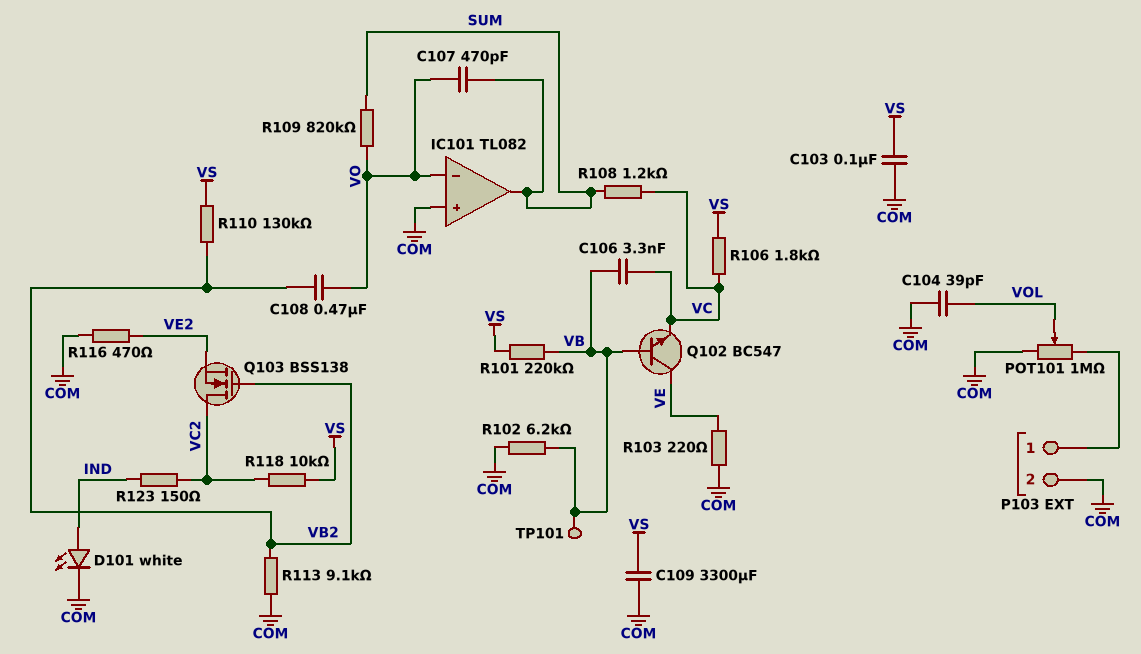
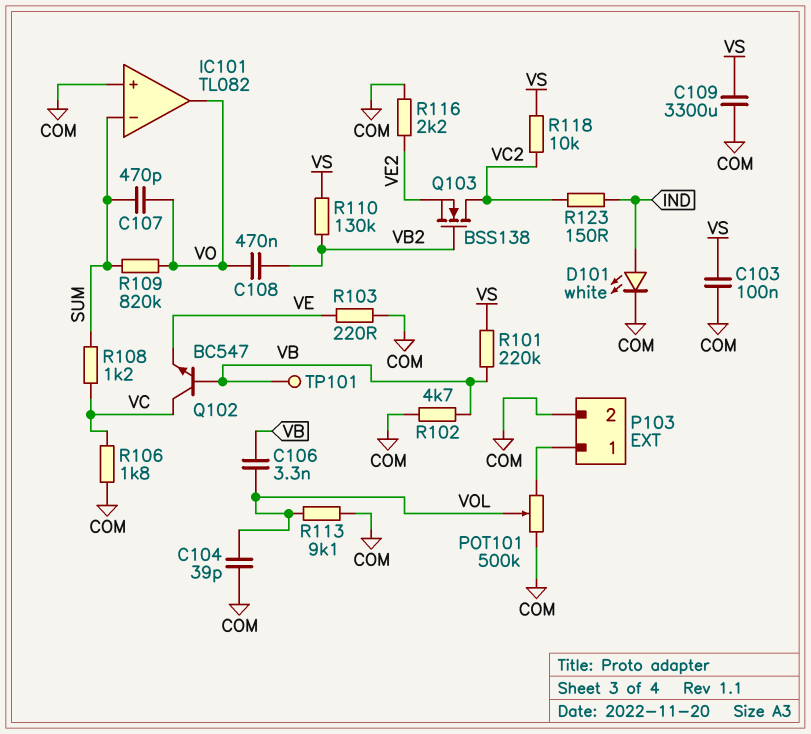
C106: 3.3nF (VB, VC) -> 3.3nF (VB, VOL)
IC101 pin in-: VO -> SUM
IC101 pin out: SUM -> VO
POT101: 1M (COM, P103/1, wiper VOL) -> 500k (COM, P103/1, wiper VOL)
Q102: NPN BC547 (B VB, C VE, E VC) -> NPN BC547 (B VB, C VC, E VE)
R102: 6.2k (COM, VB) -> 4.7k (COM, VB)
R106: 1.8k (VC, VS) -> 1.8k (COM, VC)
R113: 9.1k (COM, VB2) -> 9.1k (COM, VOL)
R116: 470 (COM, VE2) -> 2.2k (COM, VE2)

